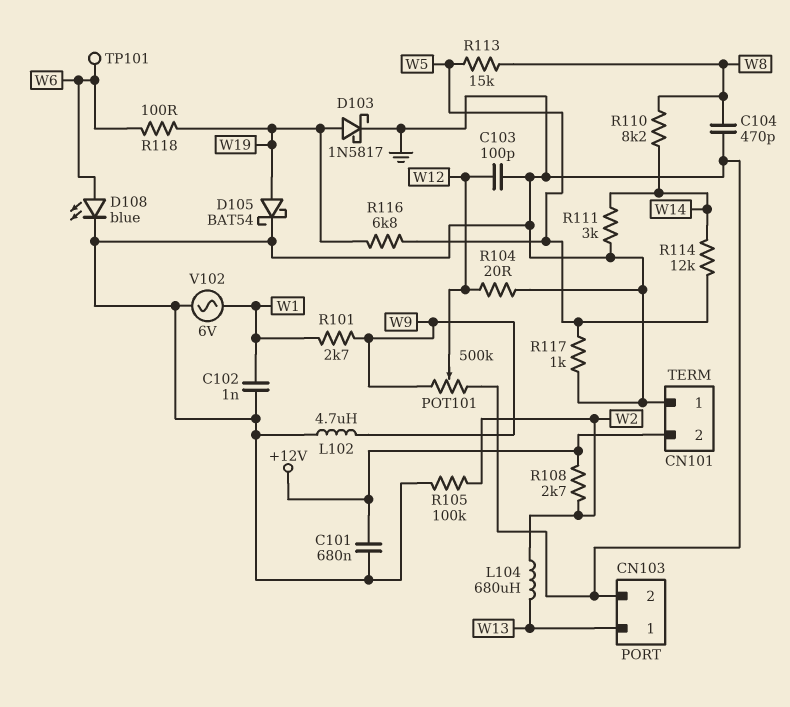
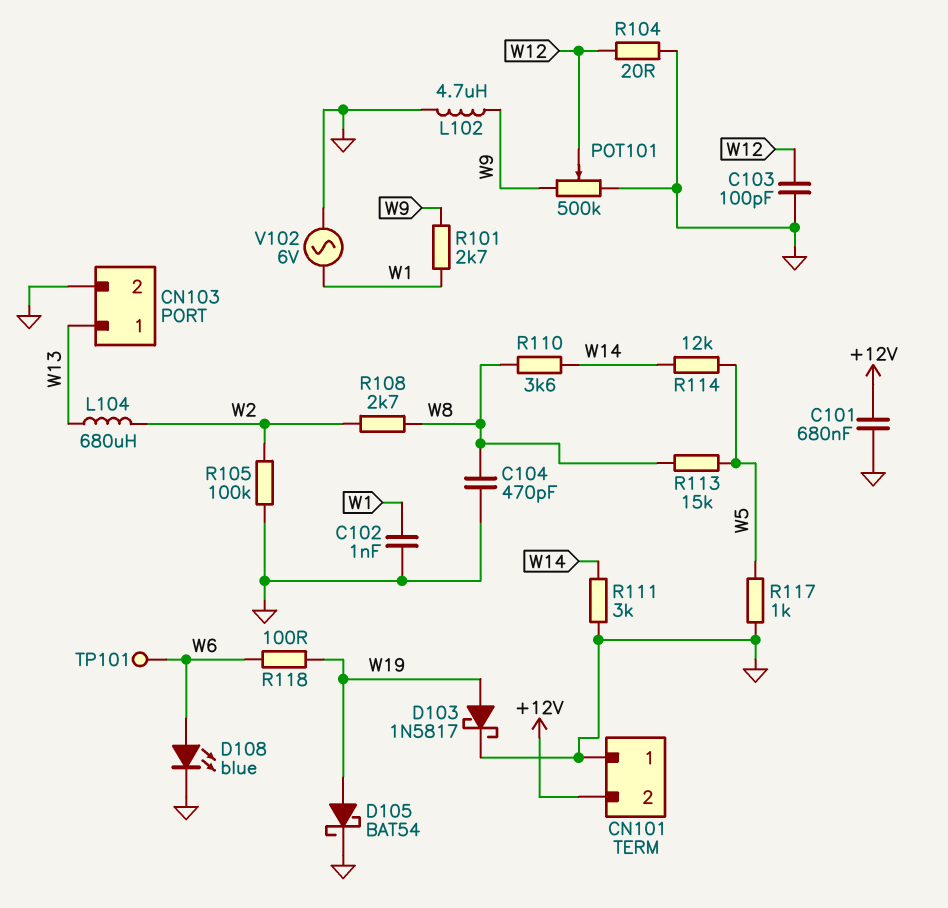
R108: 2.7k (+12V, W2) -> 2.7k (W2, W8)
R110: 8.2k (W8, W14) -> 3.6k (W8, W14)
R116: 6.8k (W5, W19) -> none

